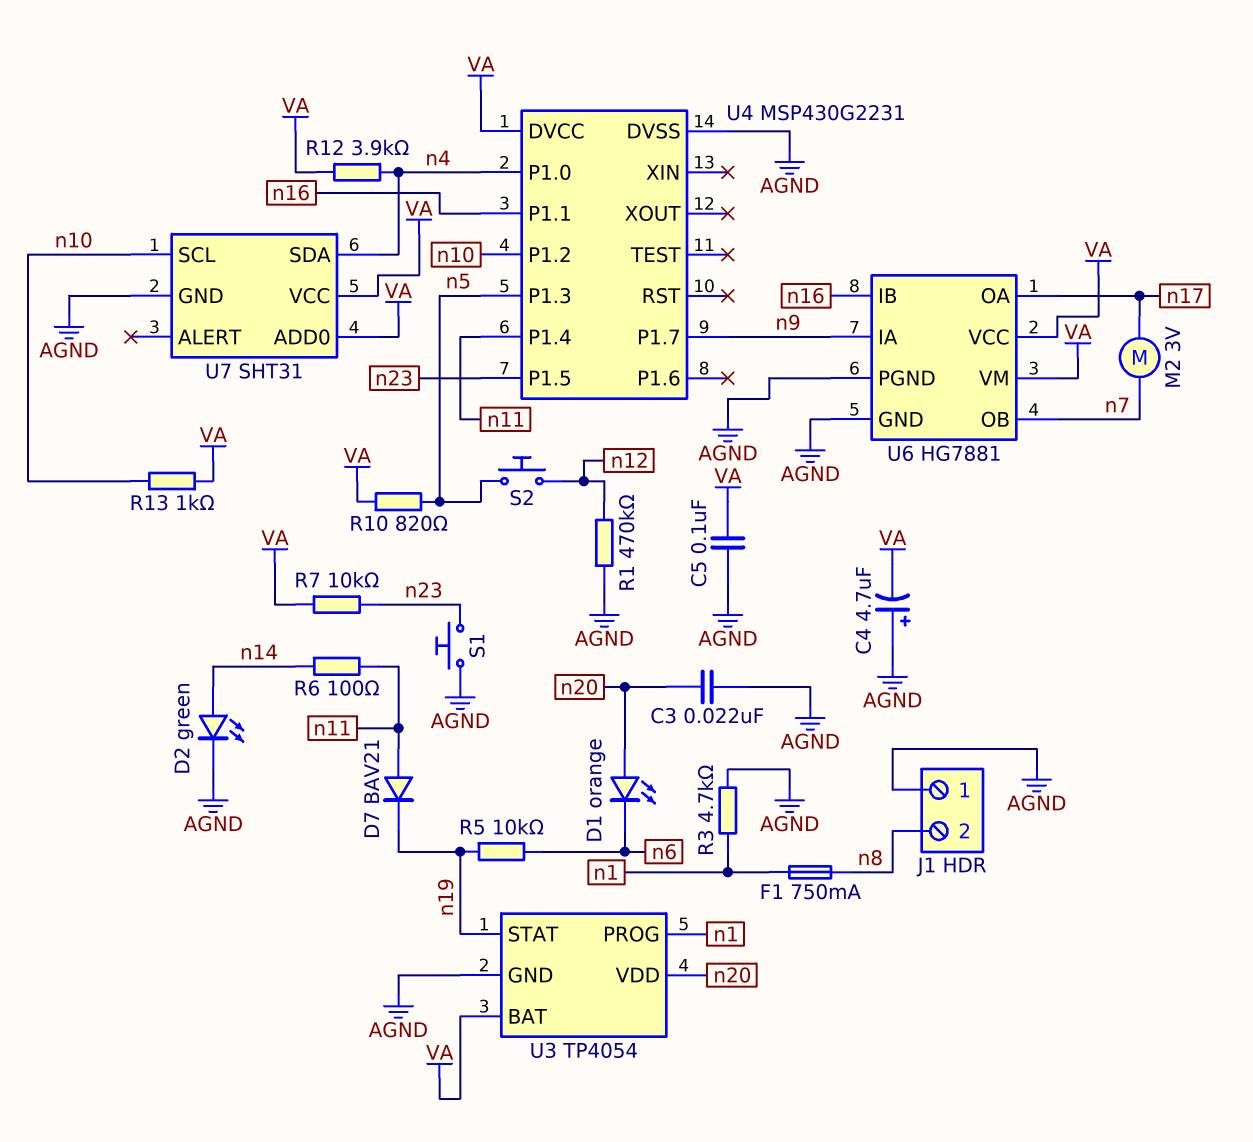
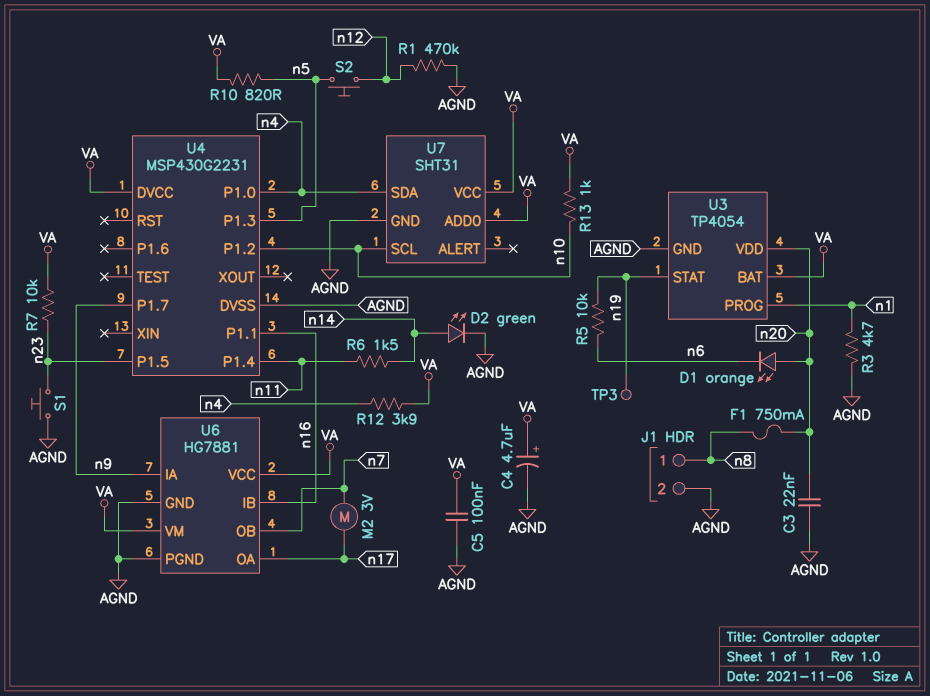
C4: 4.7uF (plus AGND, minus VA) -> 4.7uF (plus VA, minus AGND)
D7: diode BAV21 (A n11, K n19) -> none
F1: 750mA (n1, n8) -> 750mA (n8, n20)
J1 pin 1: AGND -> n8
J1 pin 2: n8 -> AGND
R6: 100 (n11, n14) -> 1.5k (n11, n14)
TP3: none -> test point (n19)

